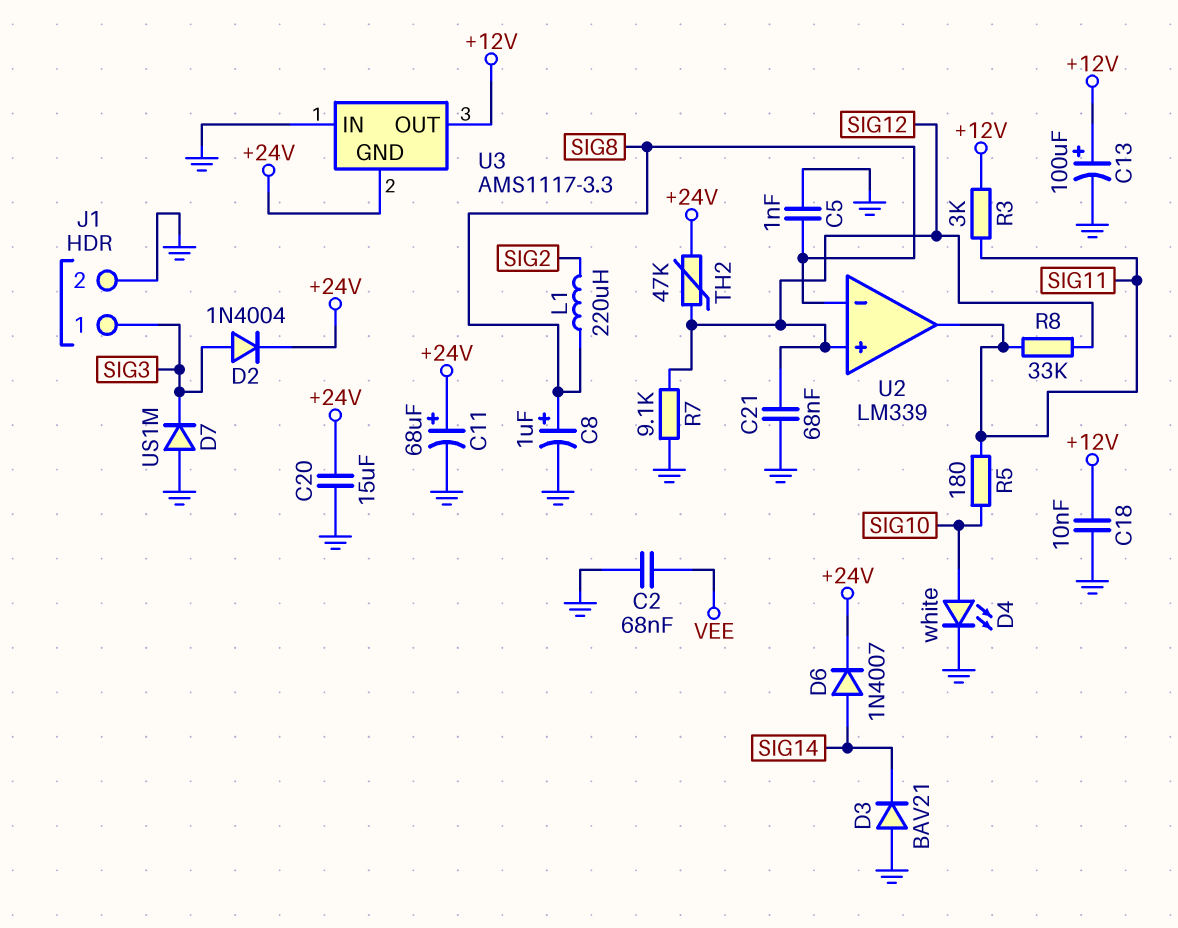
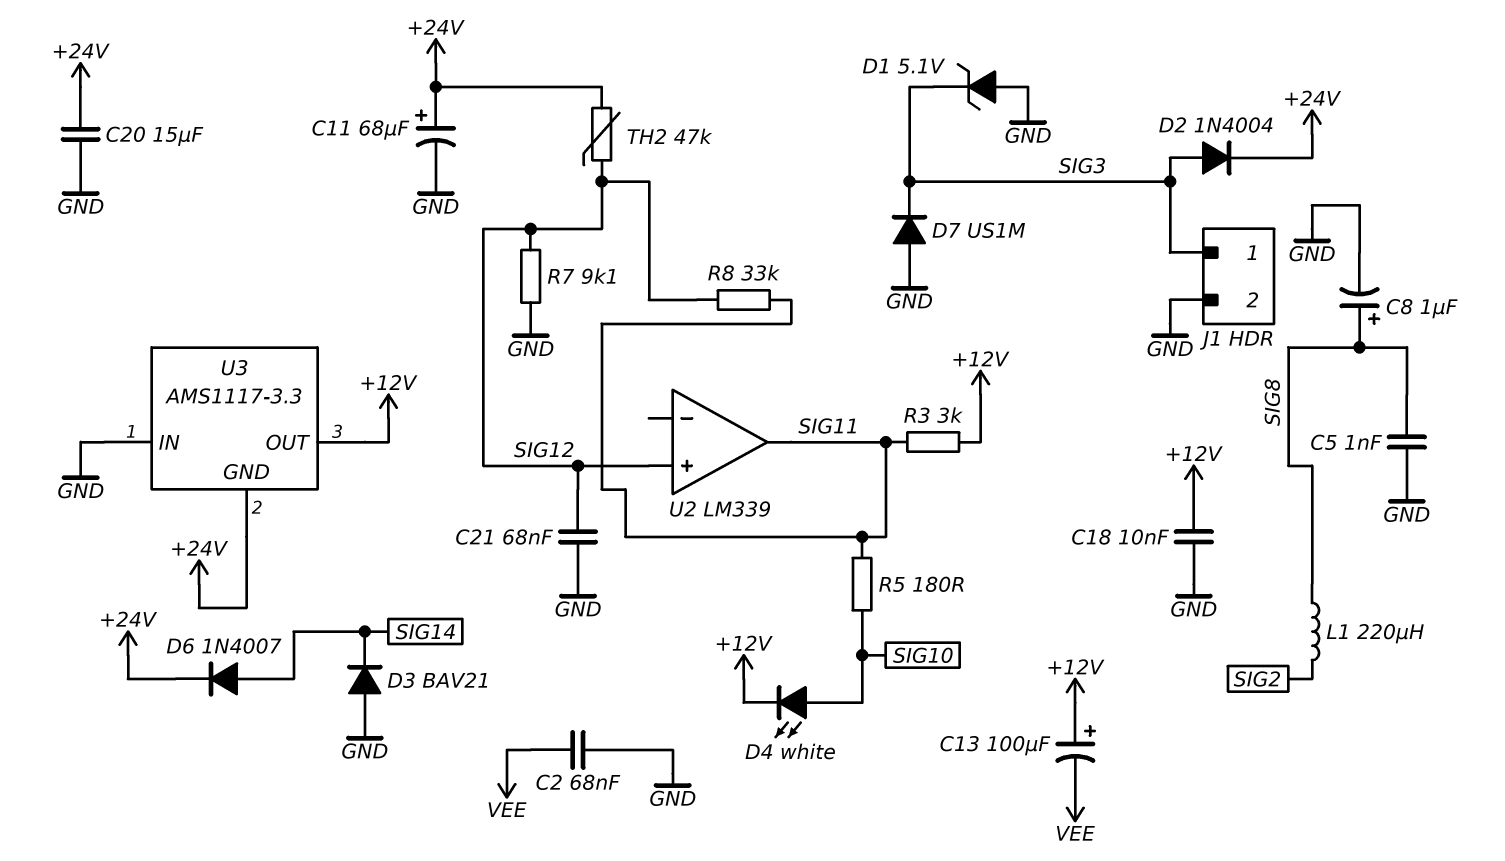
C13: 100uF (plus +12V, minus GND) -> 100uF (plus +12V, minus VEE)
D1: none -> zener 5.1V (A GND, K SIG3)
D4: LED white (A SIG10, K GND) -> LED white (A SIG10, K +12V)
U2 pin in-: SIG8 -> none

